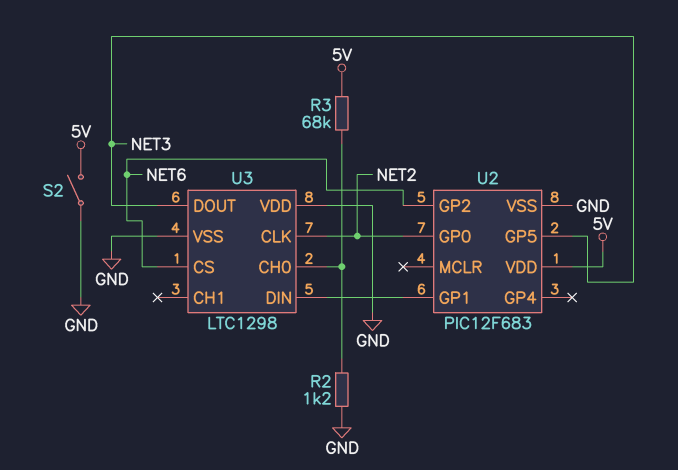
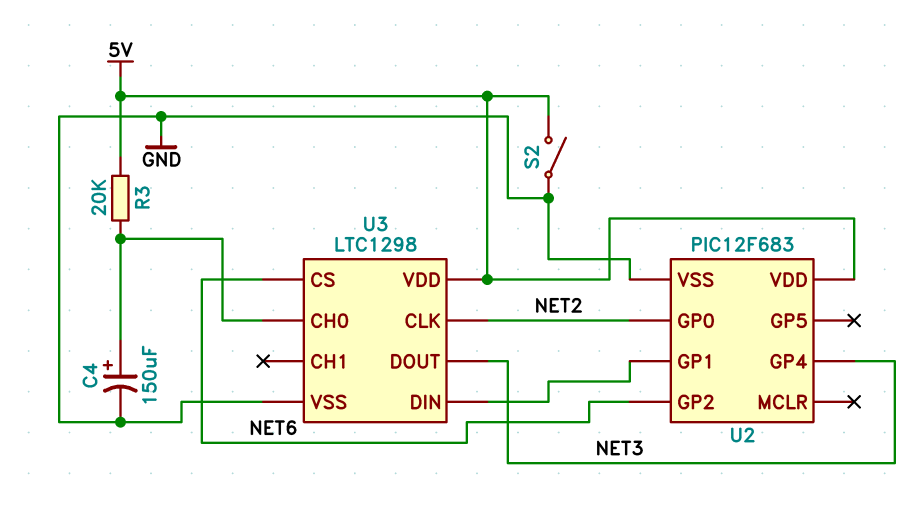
C4: none -> 150uF (plus U3/CH0, minus GND)
R2: 1.2k (GND, U3/CH0) -> none
R3: 68k (5V, U3/CH0) -> 20k (5V, U3/CH0)
U2 pin GP4: none -> NET3
U2 pin GP5: NET3 -> none
U3 pin VDD: GND -> 5V

